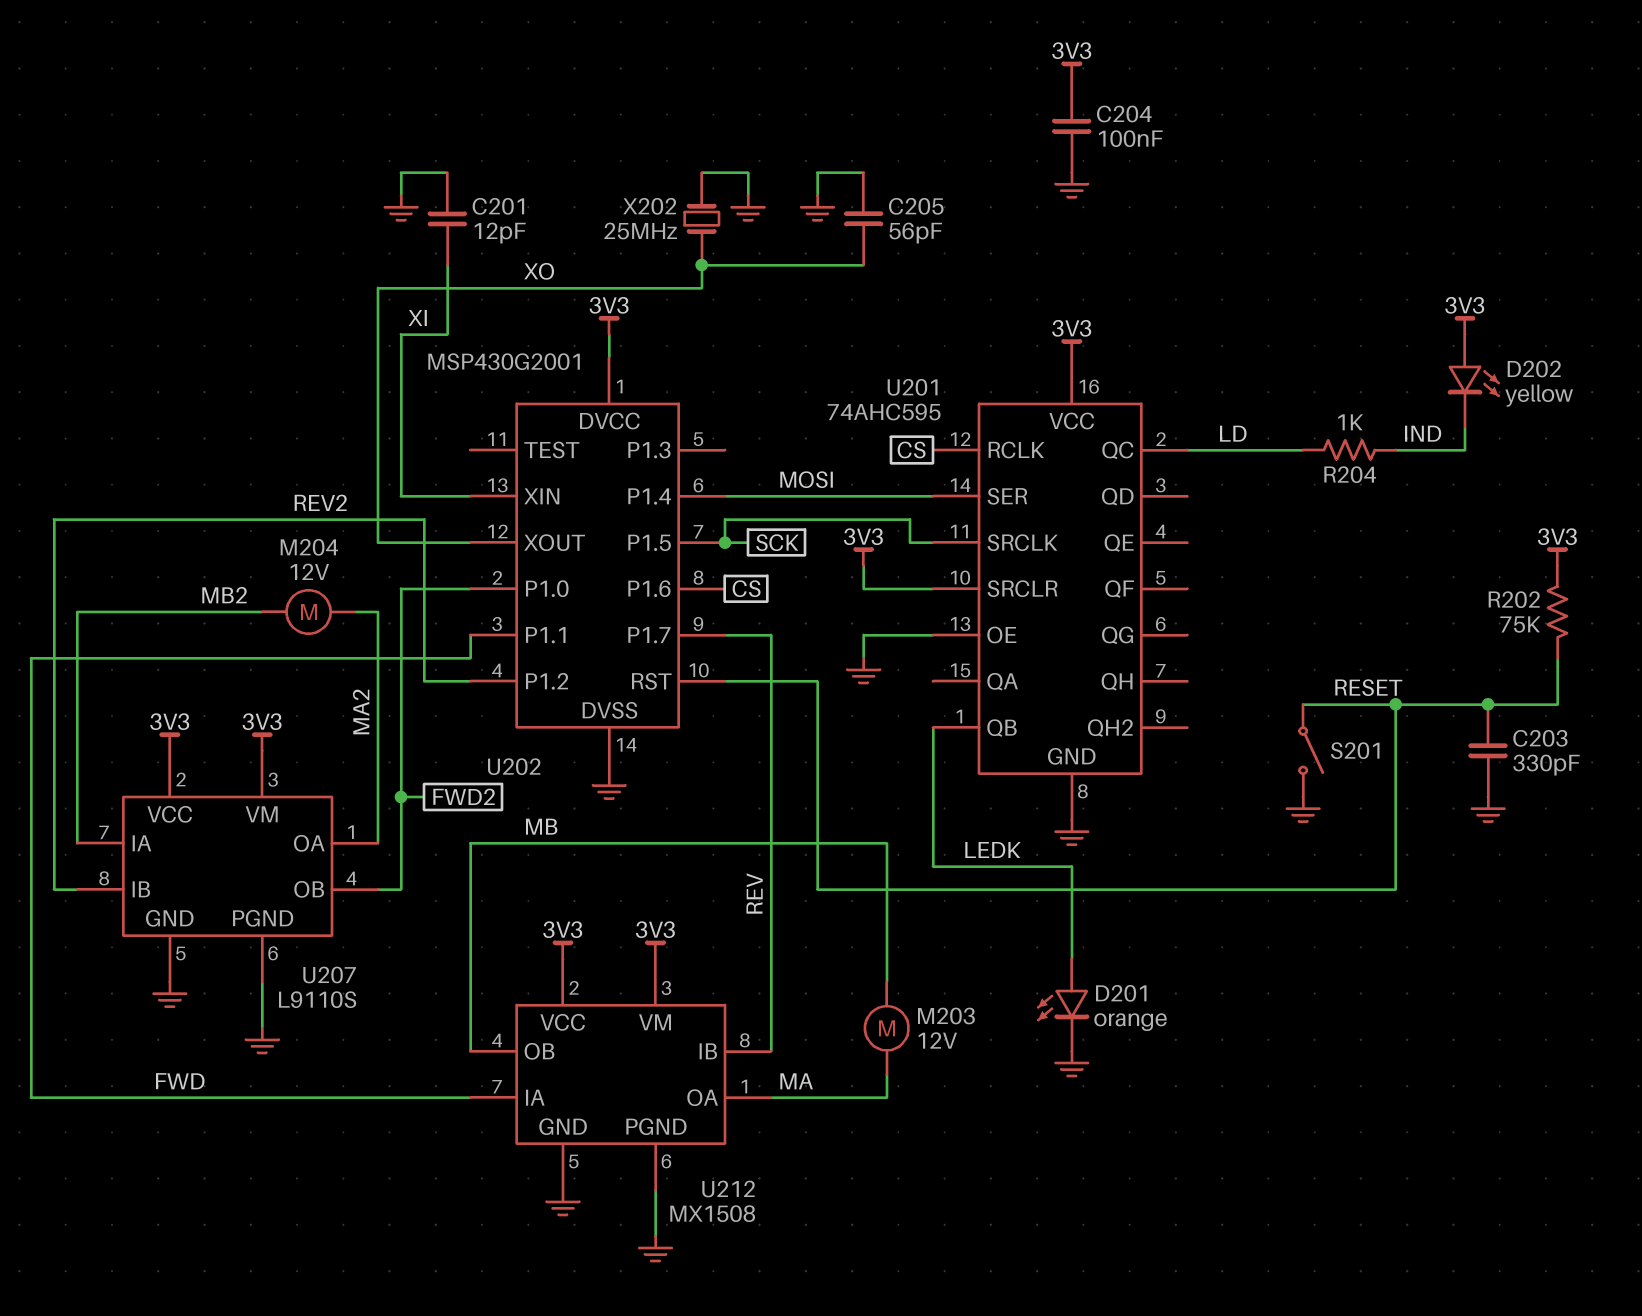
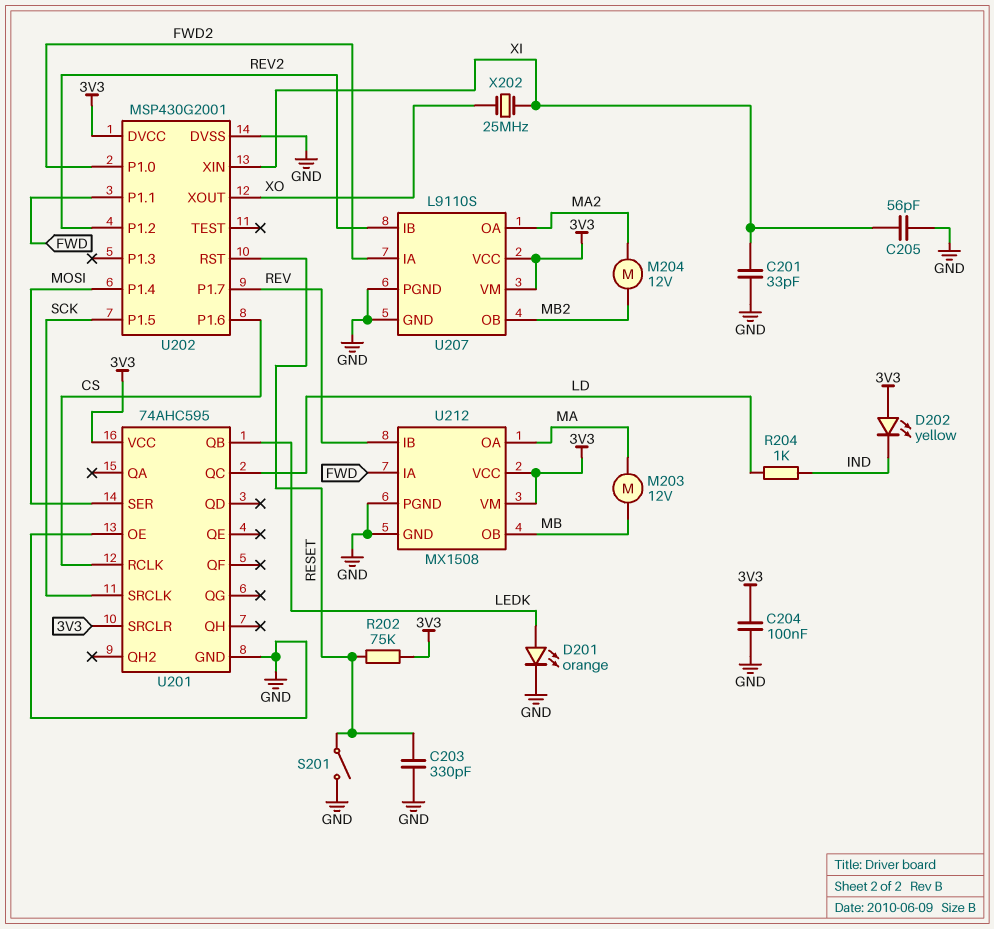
C201: 12pF (GND, XI) -> 33pF (GND, XI)
C205: 56pF (GND, XO) -> 56pF (GND, XI)
U207 pin IA: MB2 -> FWD2
U207 pin OB: FWD2 -> MB2
X202: 25MHz (GND, XO) -> 25MHz (XI, XO)

